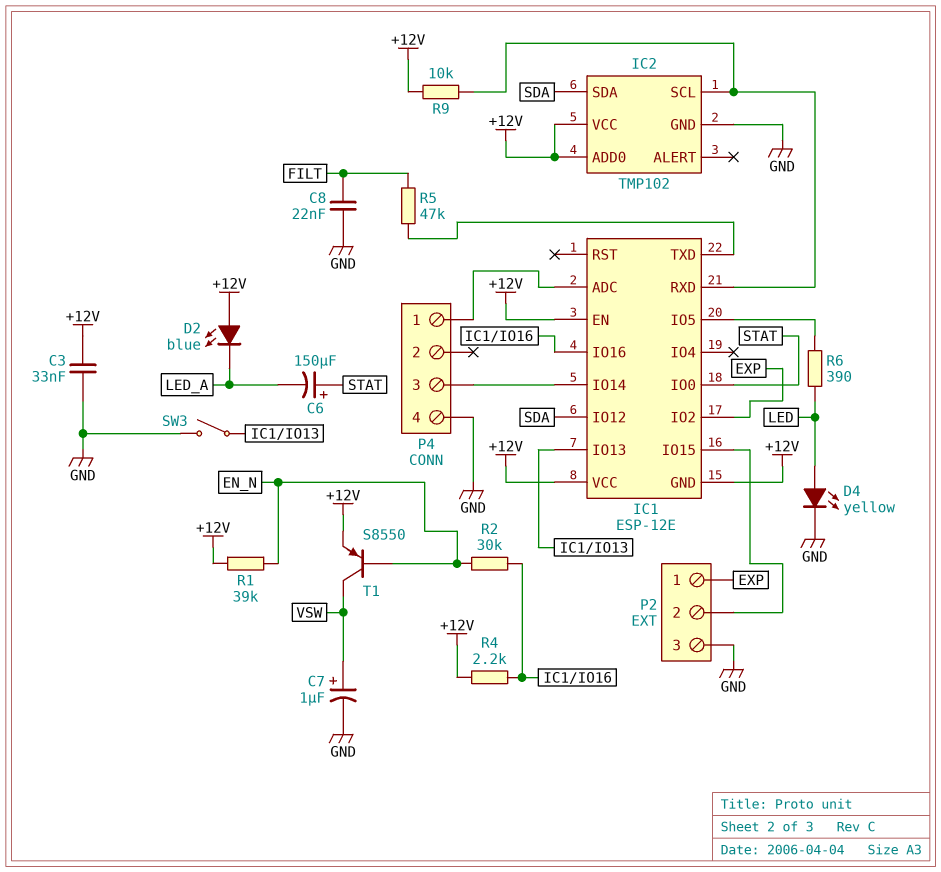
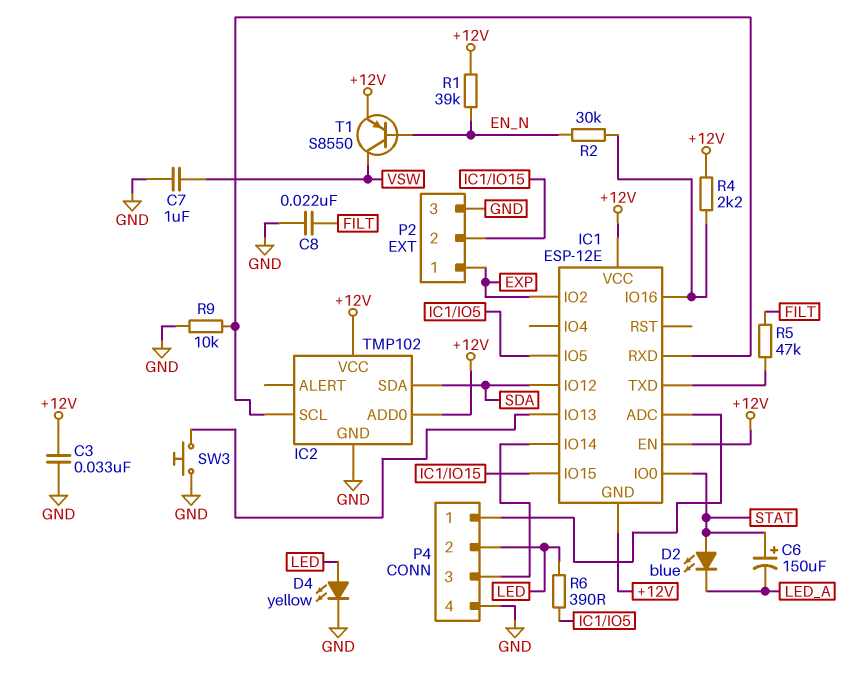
C7: 1uF (plus VSW, minus GND) -> 1uF (GND, VSW)
D2: LED blue (A +12V, K LED_A) -> LED blue (A STAT, K LED_A)
P4 pin 2: none -> LED
R9: 10k (+12V, IC1/RXD) -> 10k (GND, IC1/RXD)
SW3: switch (GND, IC1/IO13) -> button (GND, IC1/IO13)

